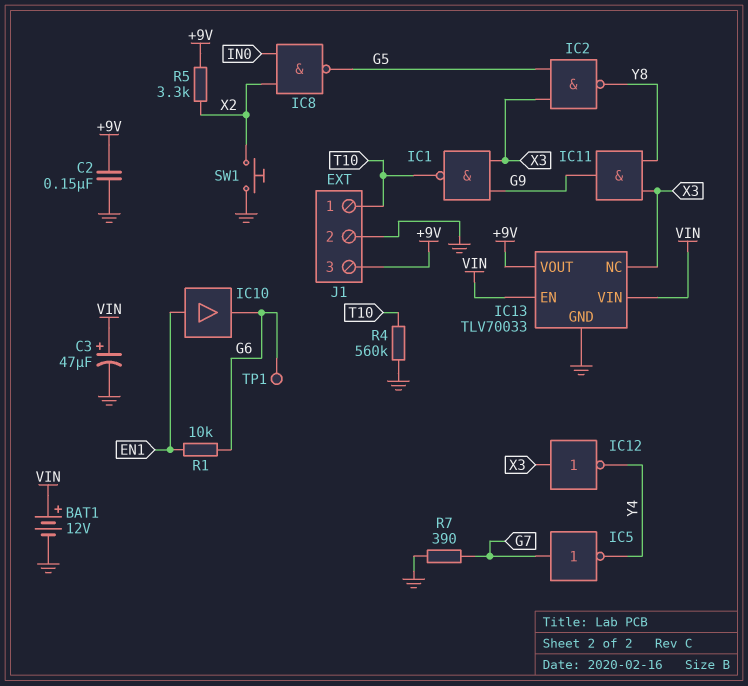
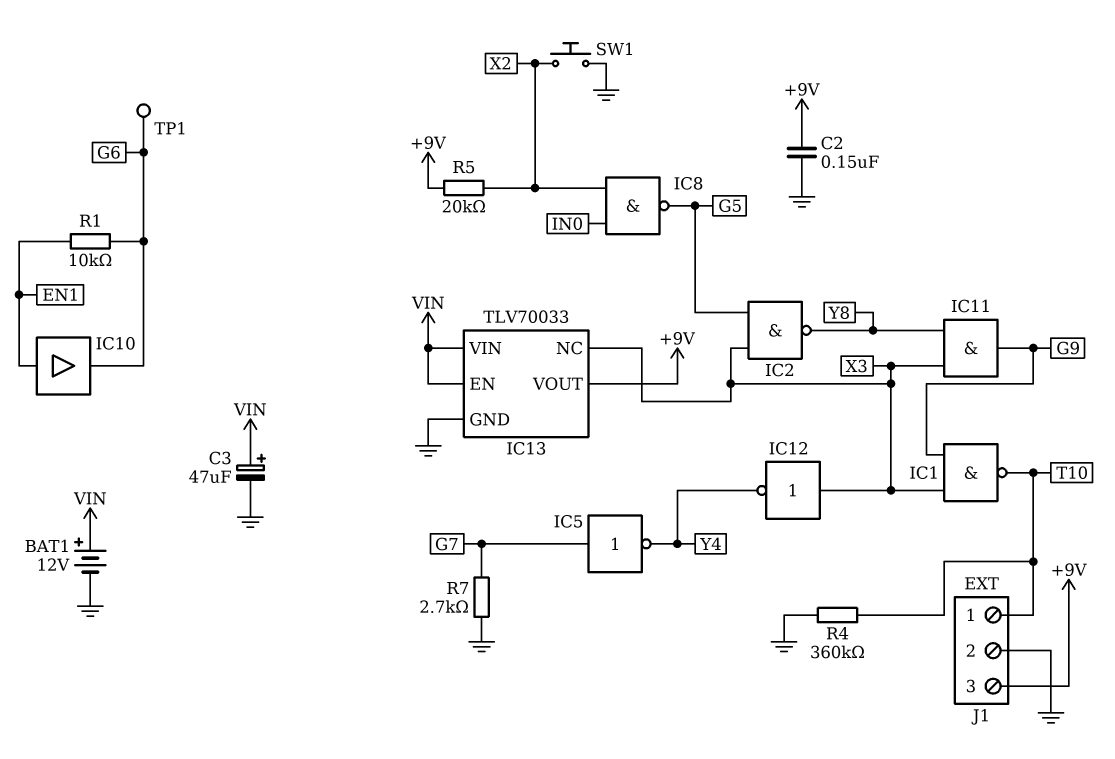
R4: 560k (GND, T10) -> 360k (GND, T10)
R5: 3.3k (+9V, X2) -> 20k (+9V, X2)
R7: 390 (G7, GND) -> 2.7k (G7, GND)

